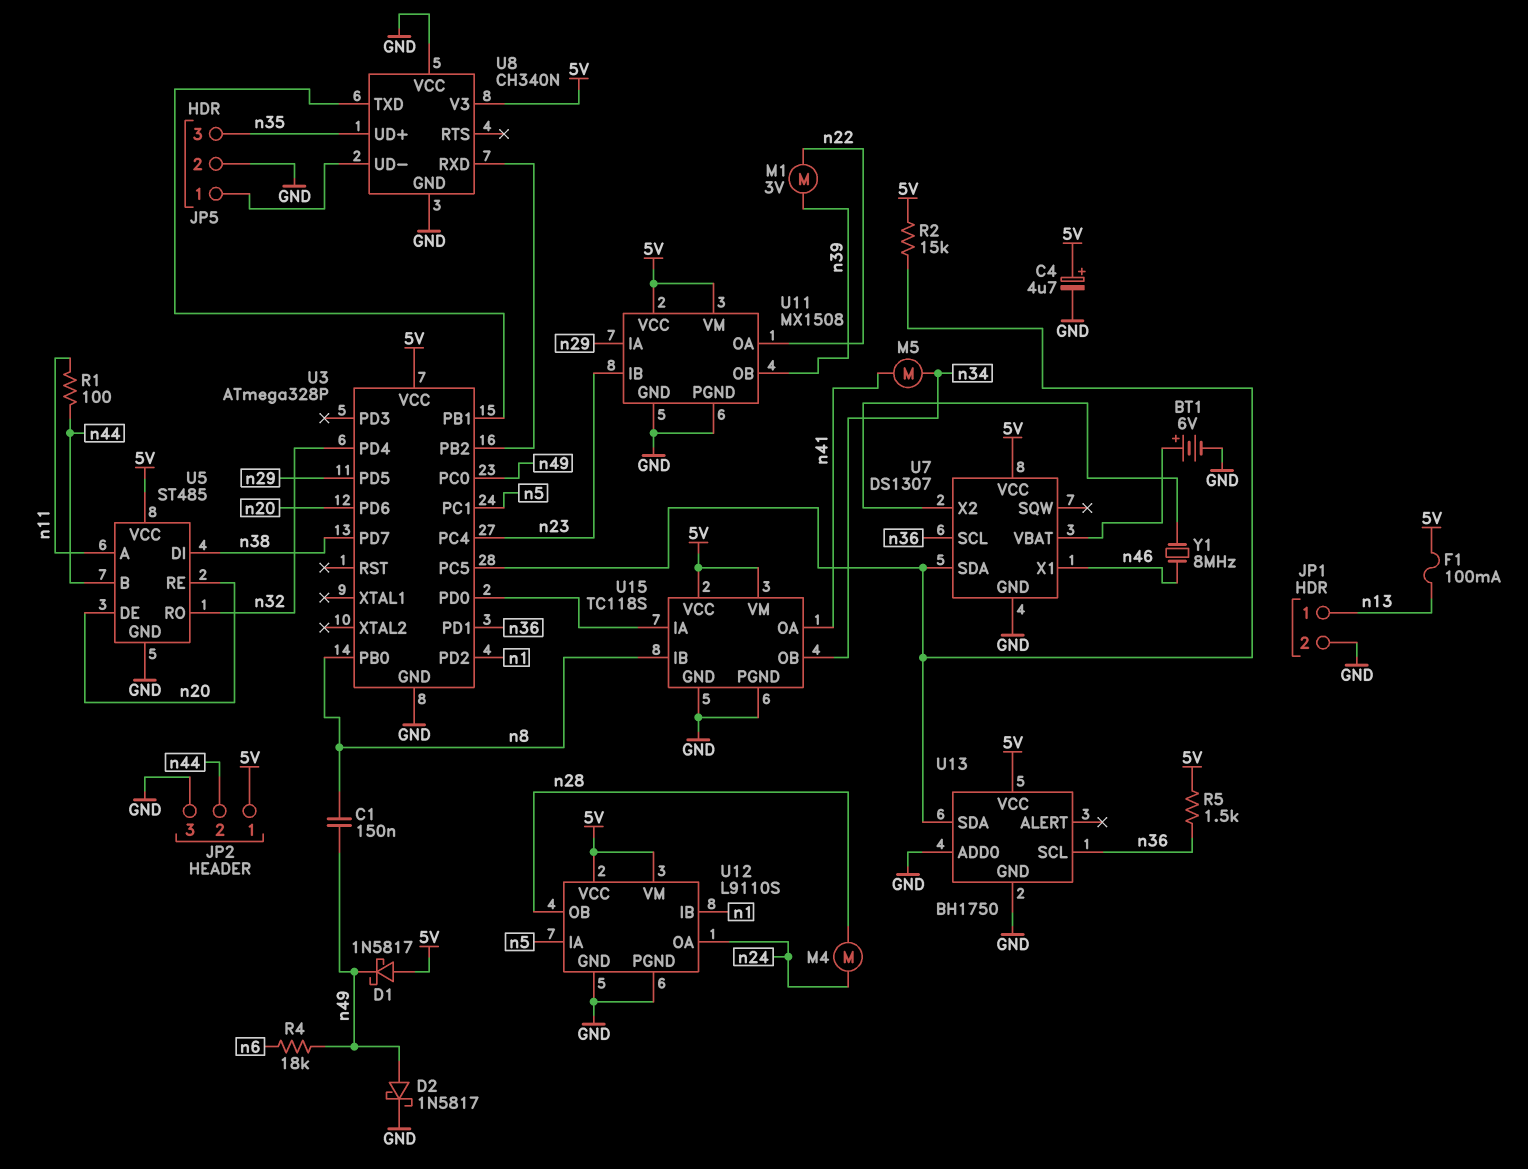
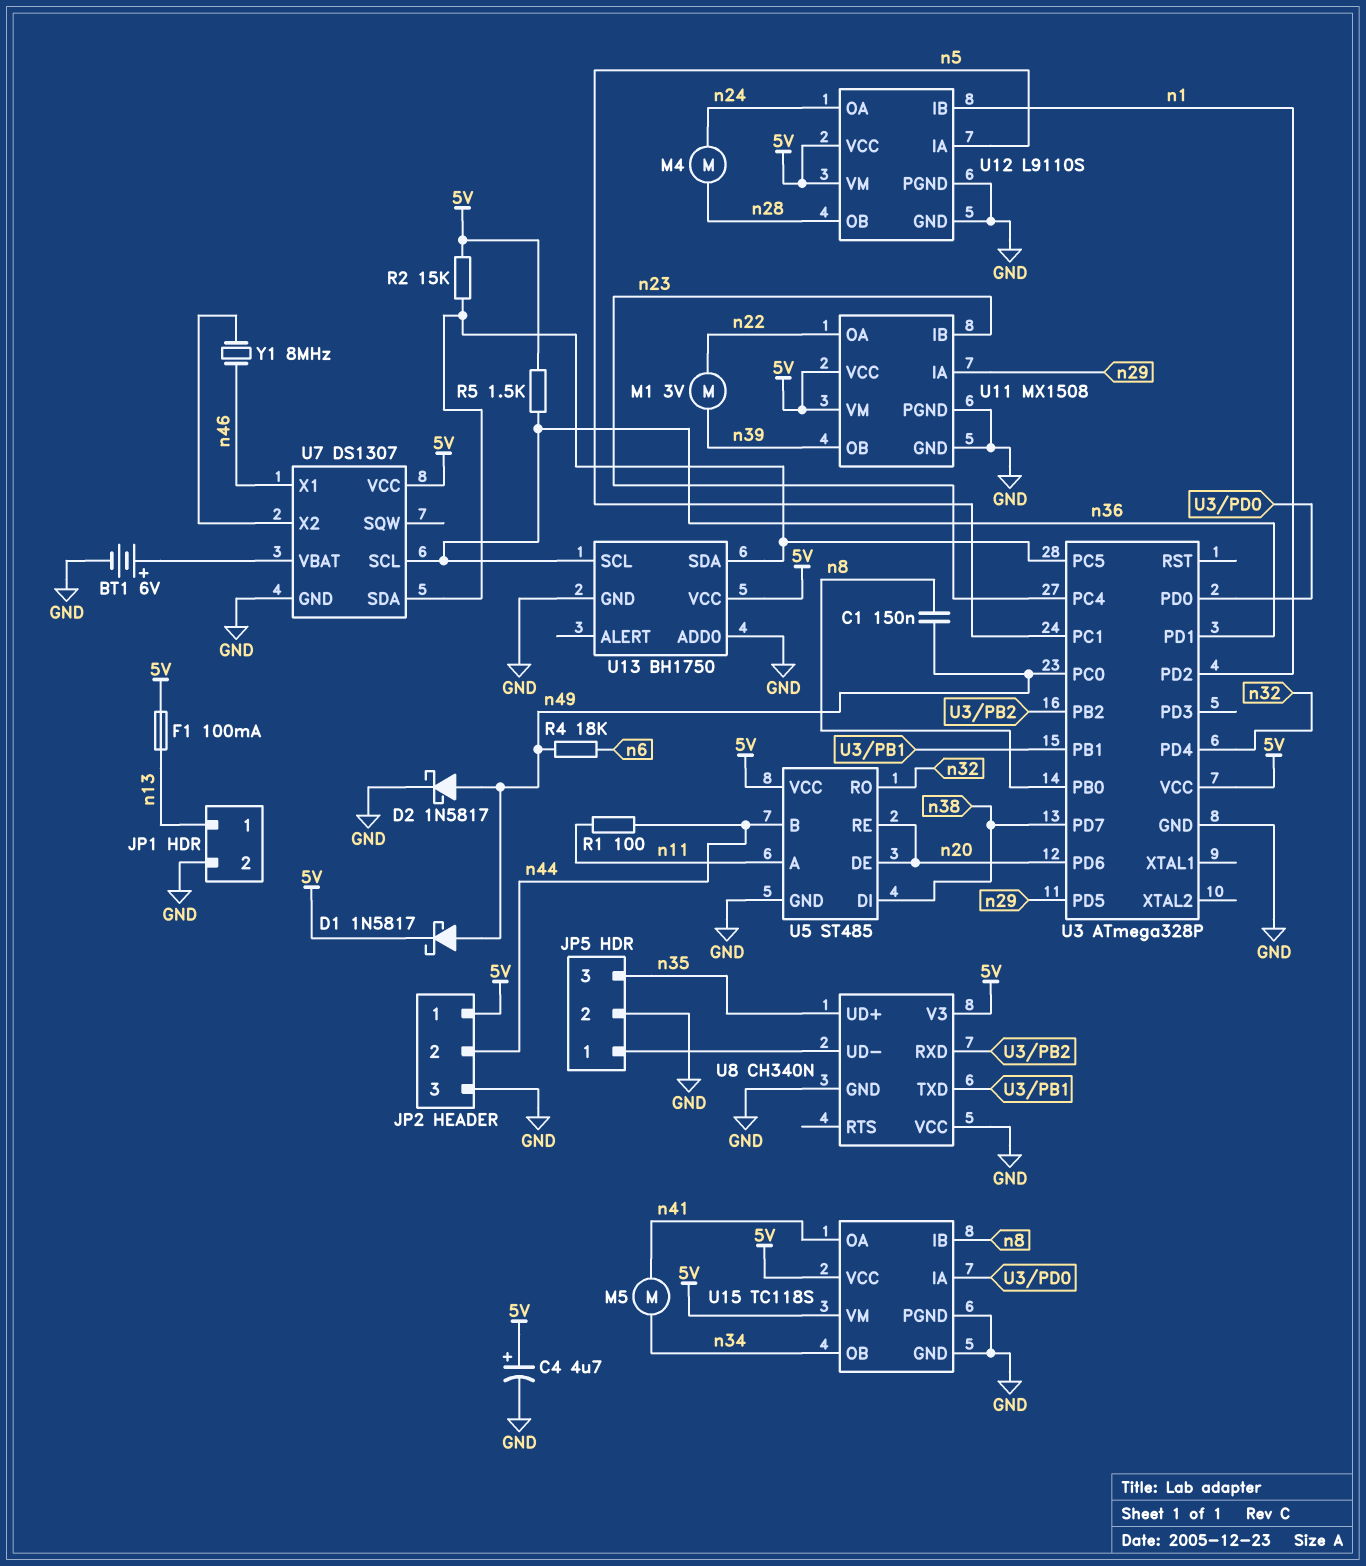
D1: schottky 1N5817 (A 5V, K n49) -> schottky 1N5817 (A n49, K 5V)

